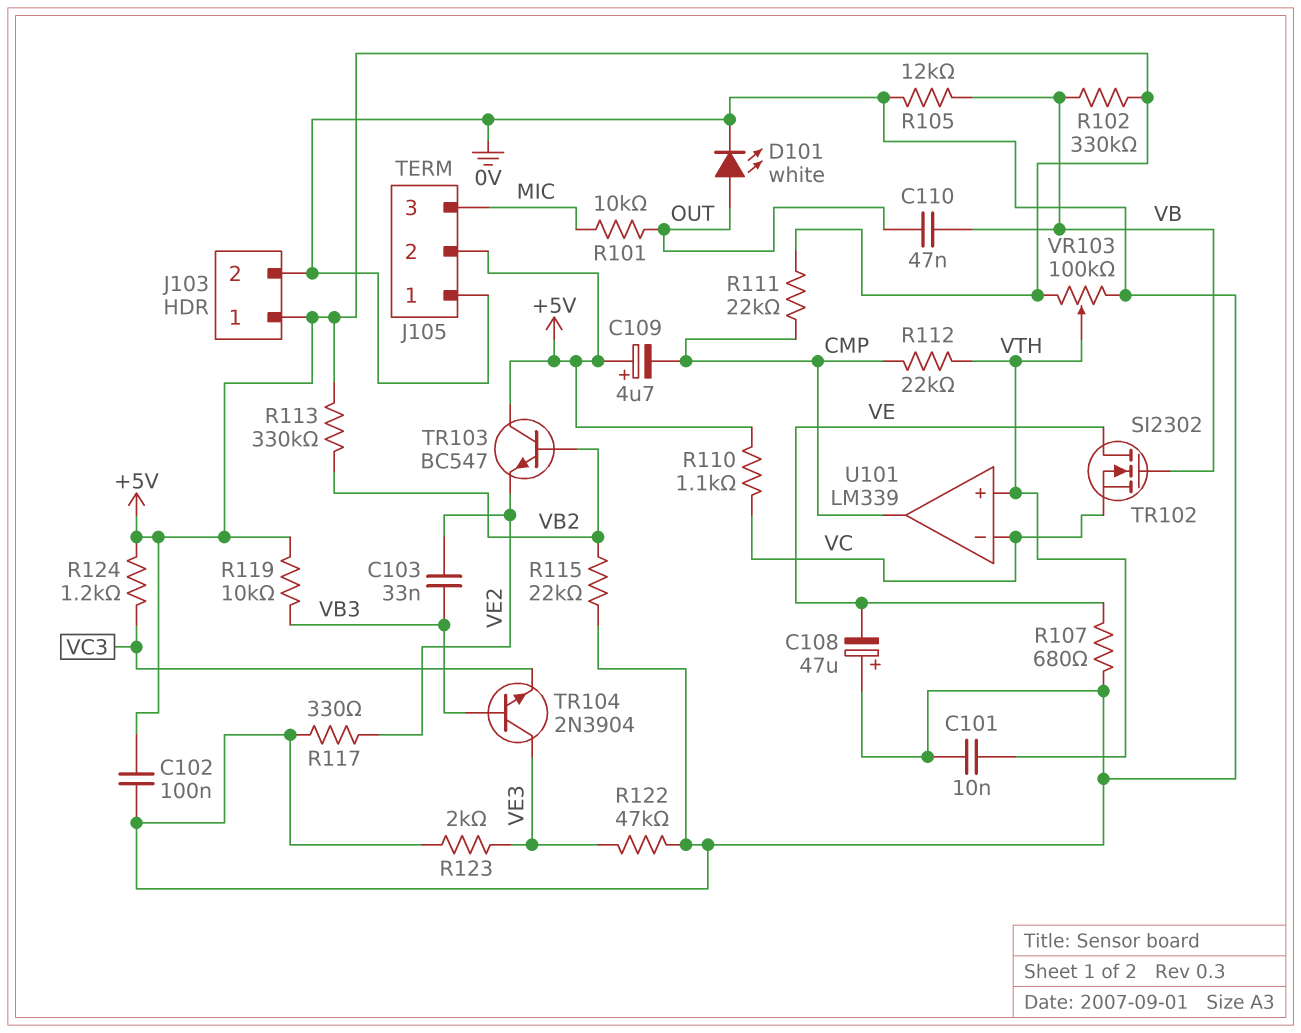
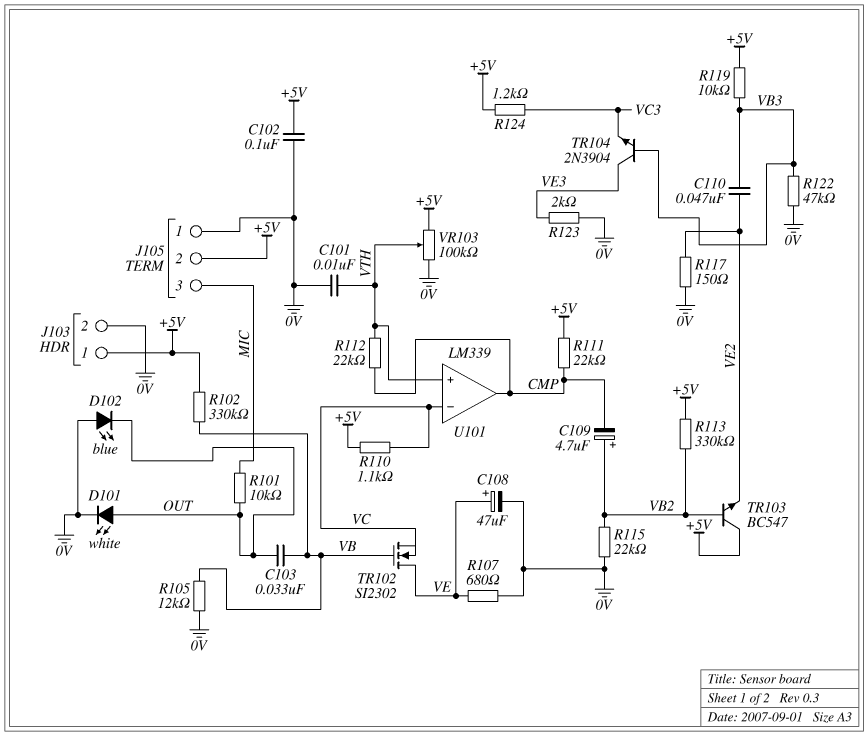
C103: 33nF (VB3, VE2) -> 33nF (OUT, VB)
C108: 47uF (plus 0V, minus VE) -> 47uF (plus VE, minus 0V)
C109: 4.7uF (plus +5V, minus CMP) -> 4.7uF (plus VB2, minus CMP)
C110: 47nF (OUT, VB) -> 47nF (VB3, VE2)
D102: none -> LED blue (A 0V, K OUT)
R117: 330 (0V, VE2) -> 150 (0V, VE2)
R122: 47k (0V, VE3) -> 47k (0V, VB3)

